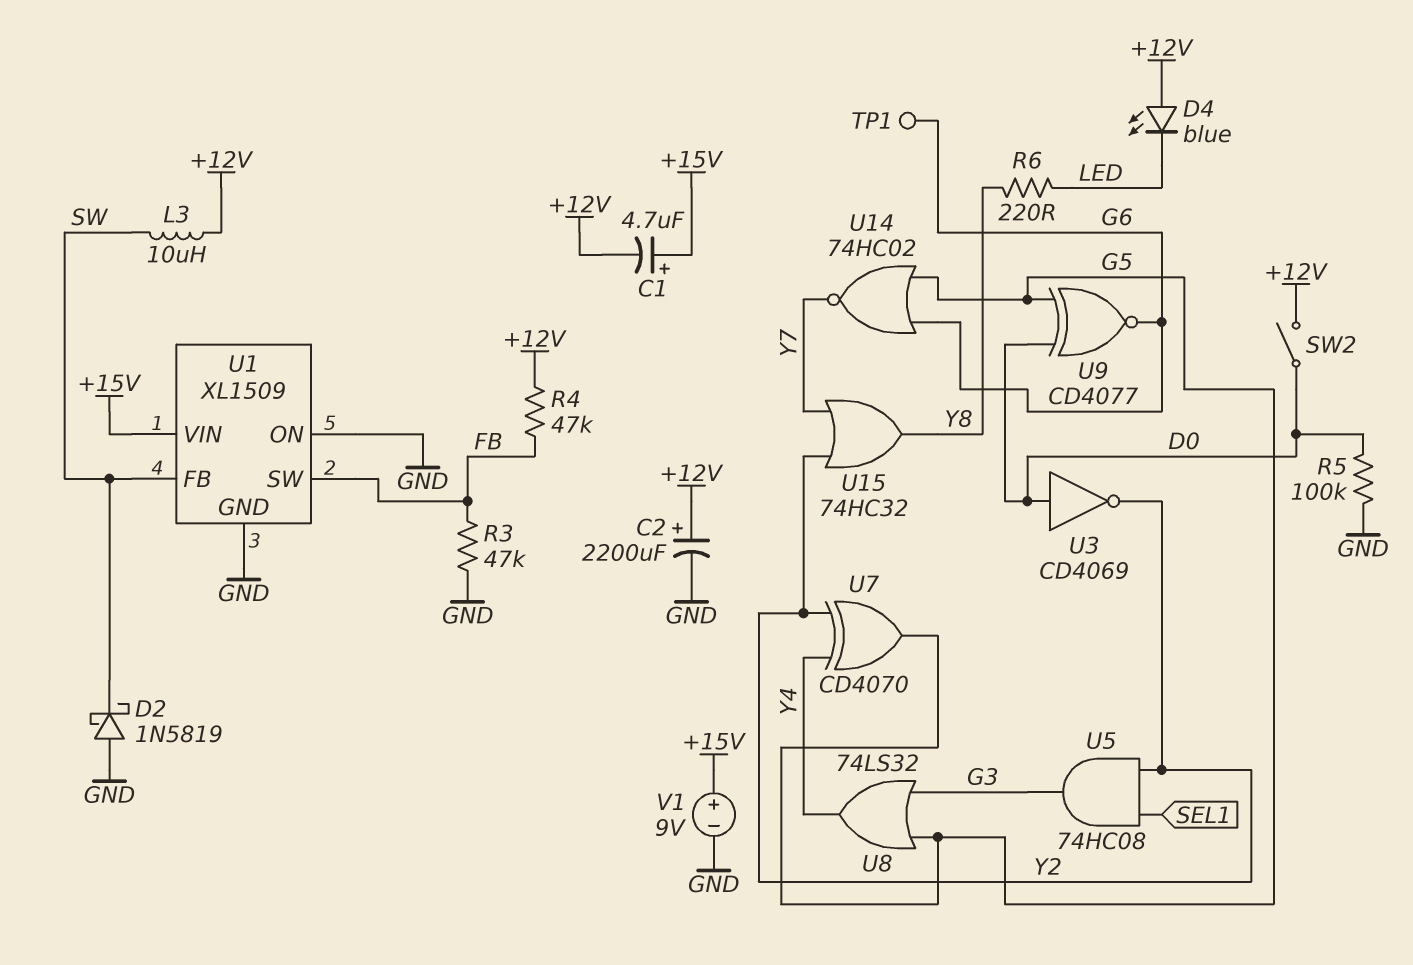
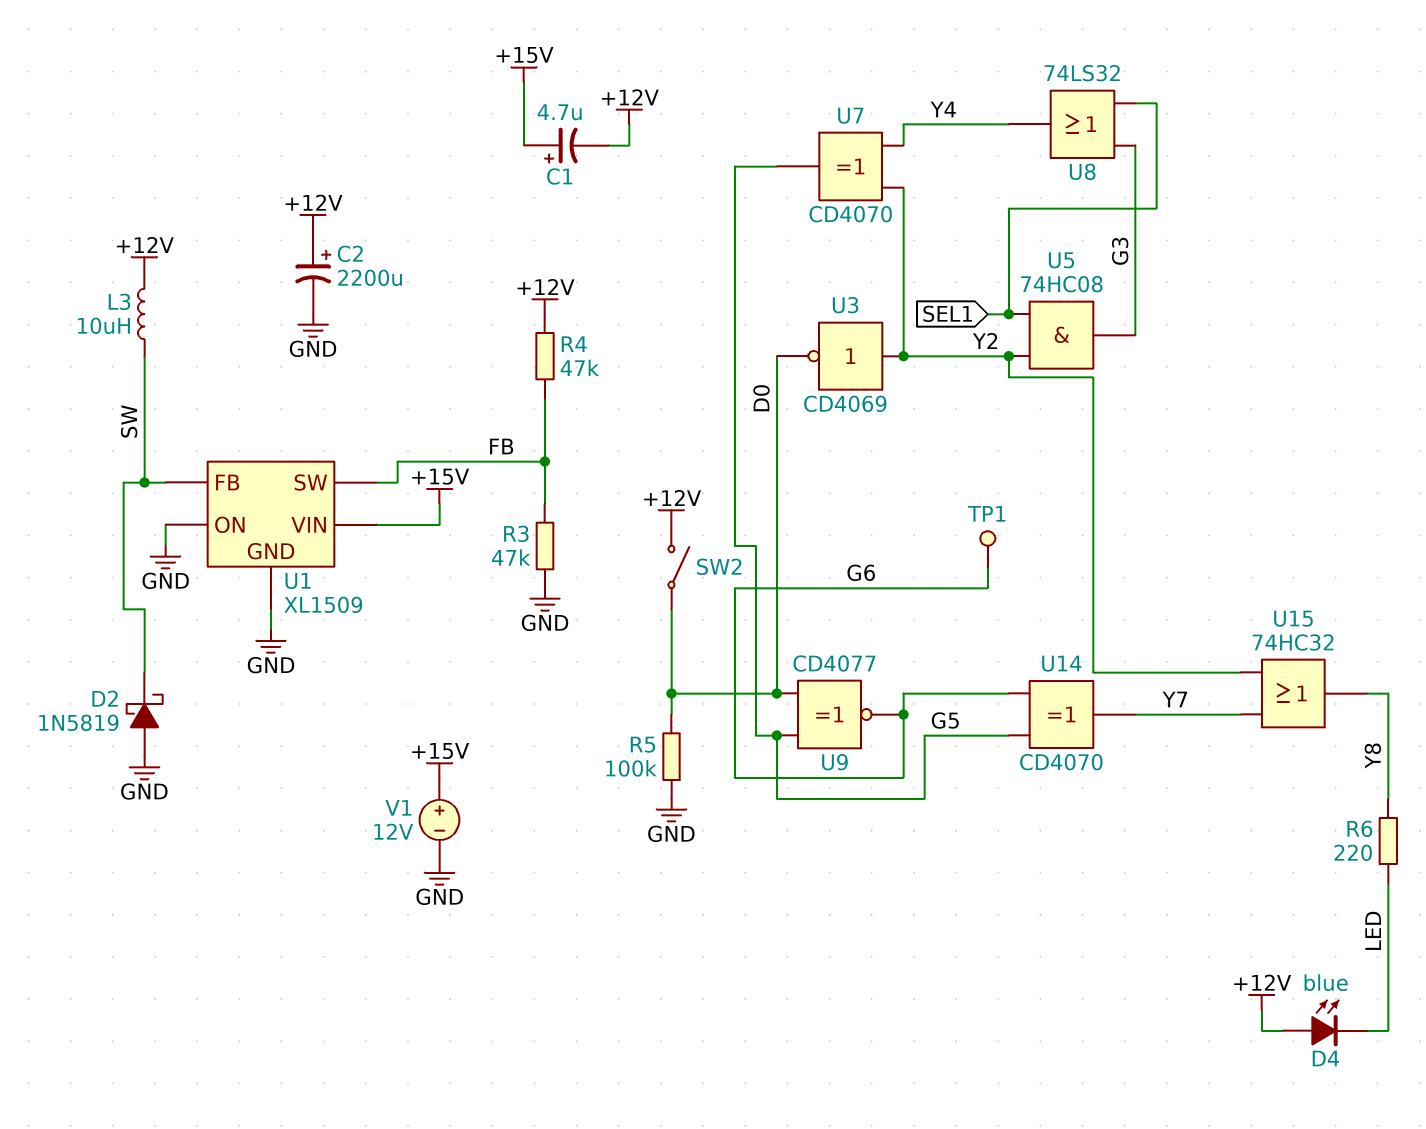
U3: NOT CD4069 (in D0, out Y2) -> NOT CD4069 (in Y2, out D0)
U8: OR 74LS32 (in G3, in G5, out Y4) -> OR 74LS32 (in G3, in SEL1, out Y4)
U14: NOR 74HC02 (in G5, in G6, out Y7) -> XOR CD4070 (in G5, in G6, out Y7)
V1: 9V (plus +15V, minus GND) -> 12V (plus +15V, minus GND)

